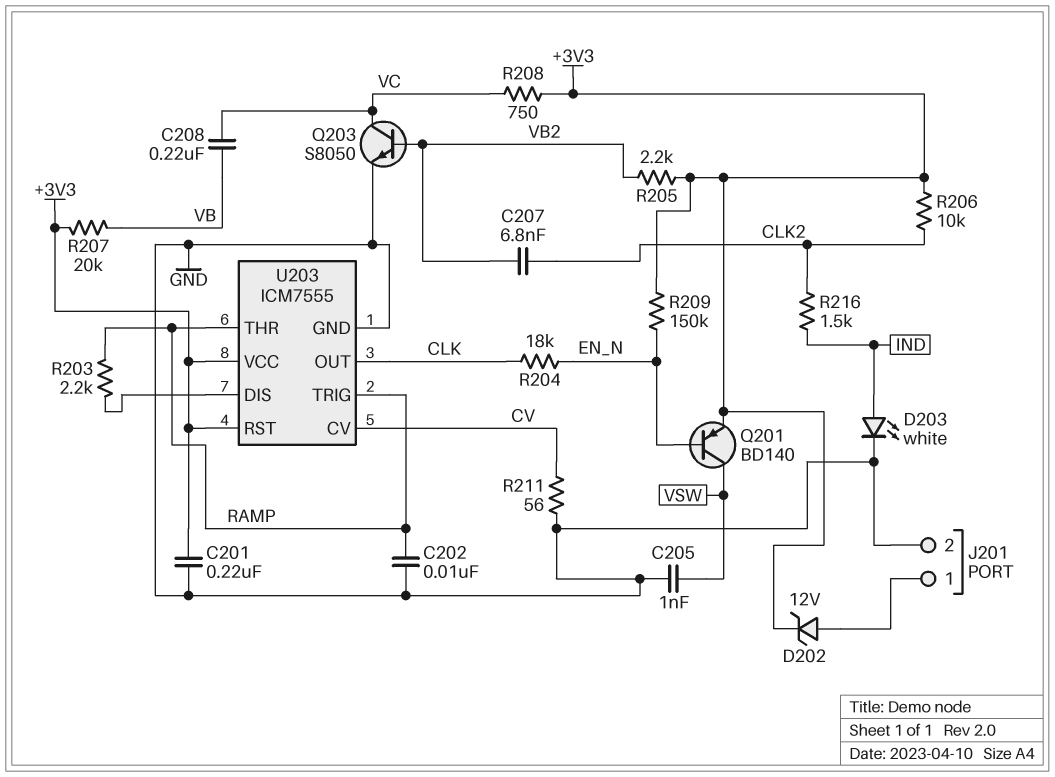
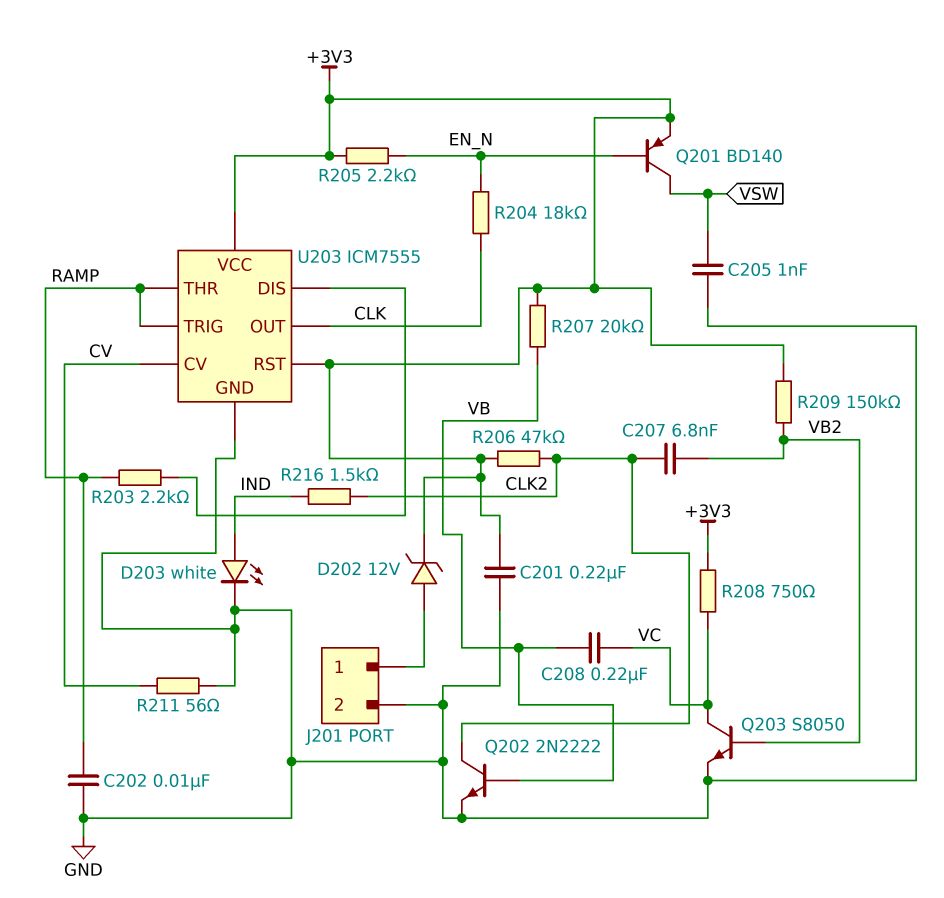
Q202: none -> NPN 2N2222 (B VB, C CLK2, E GND)
R205: 2.2k (+3V3, VB2) -> 2.2k (+3V3, EN_N)
R206: 10k (+3V3, CLK2) -> 47k (+3V3, CLK2)
R209: 150k (+3V3, EN_N) -> 150k (+3V3, VB2)

